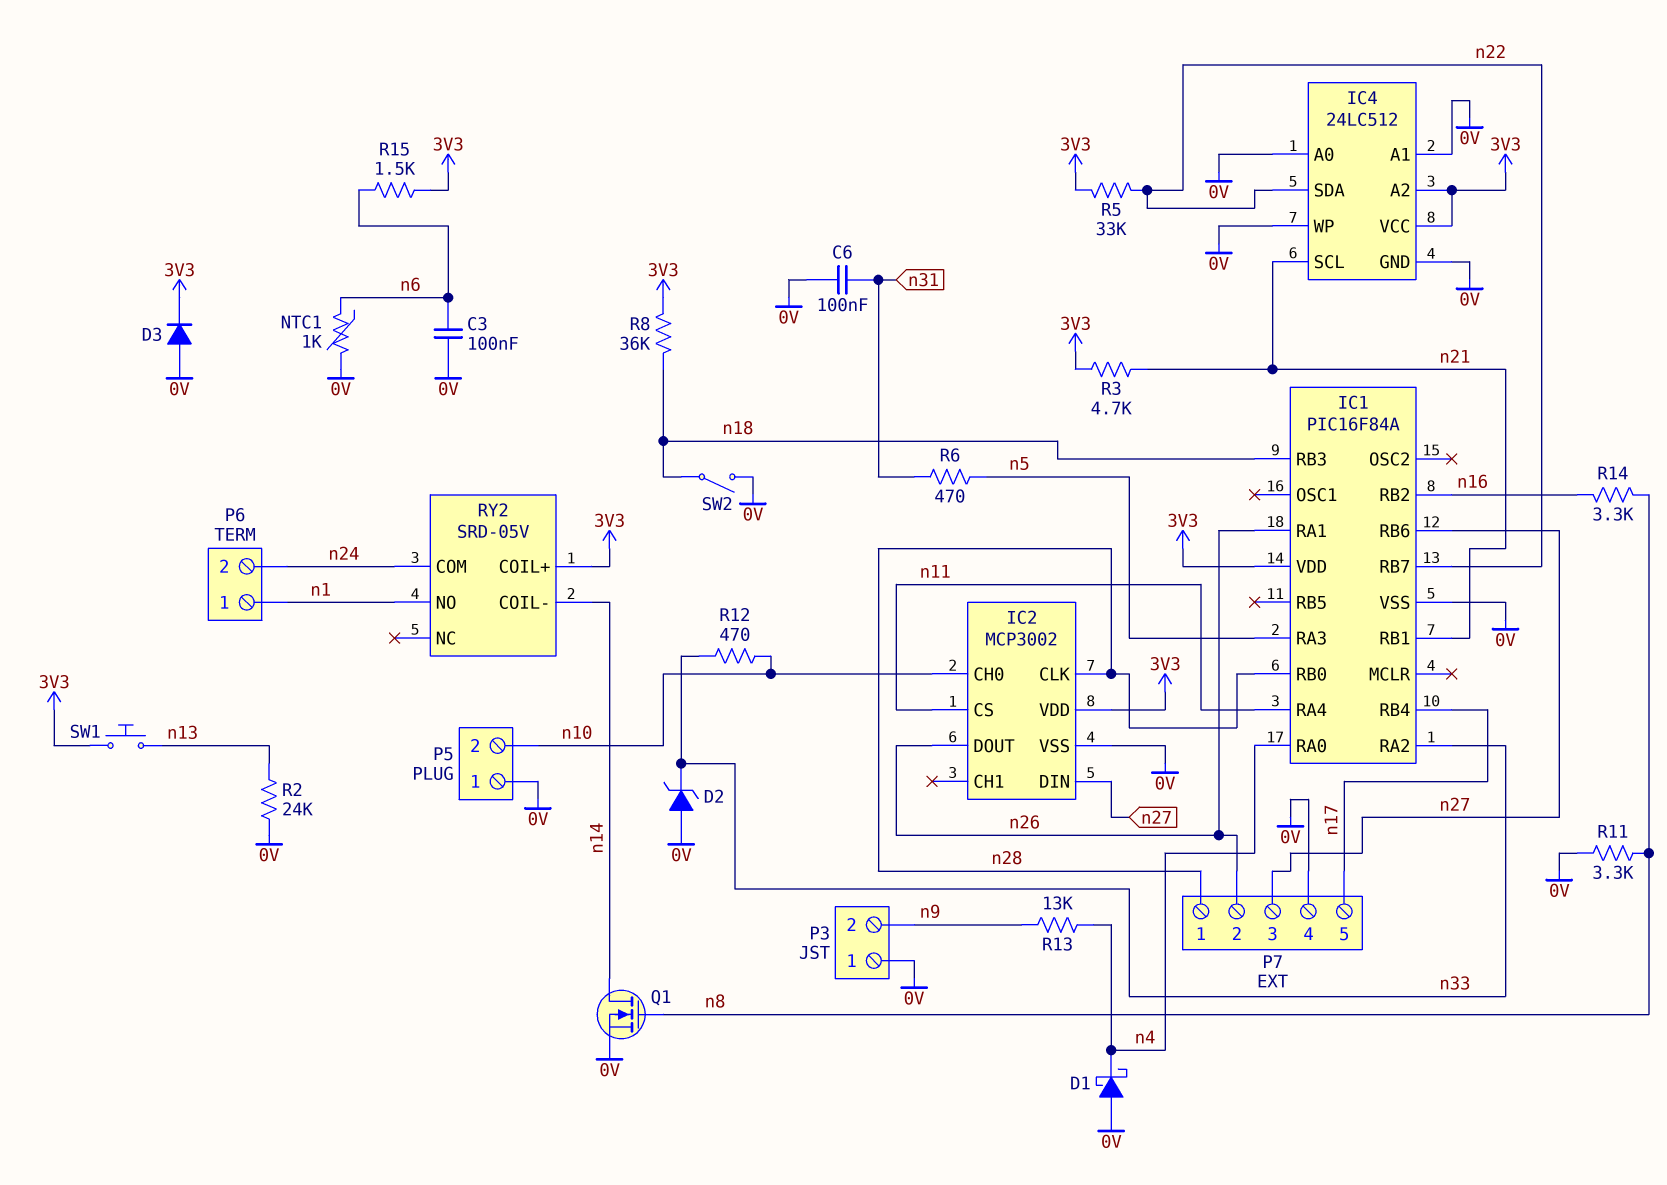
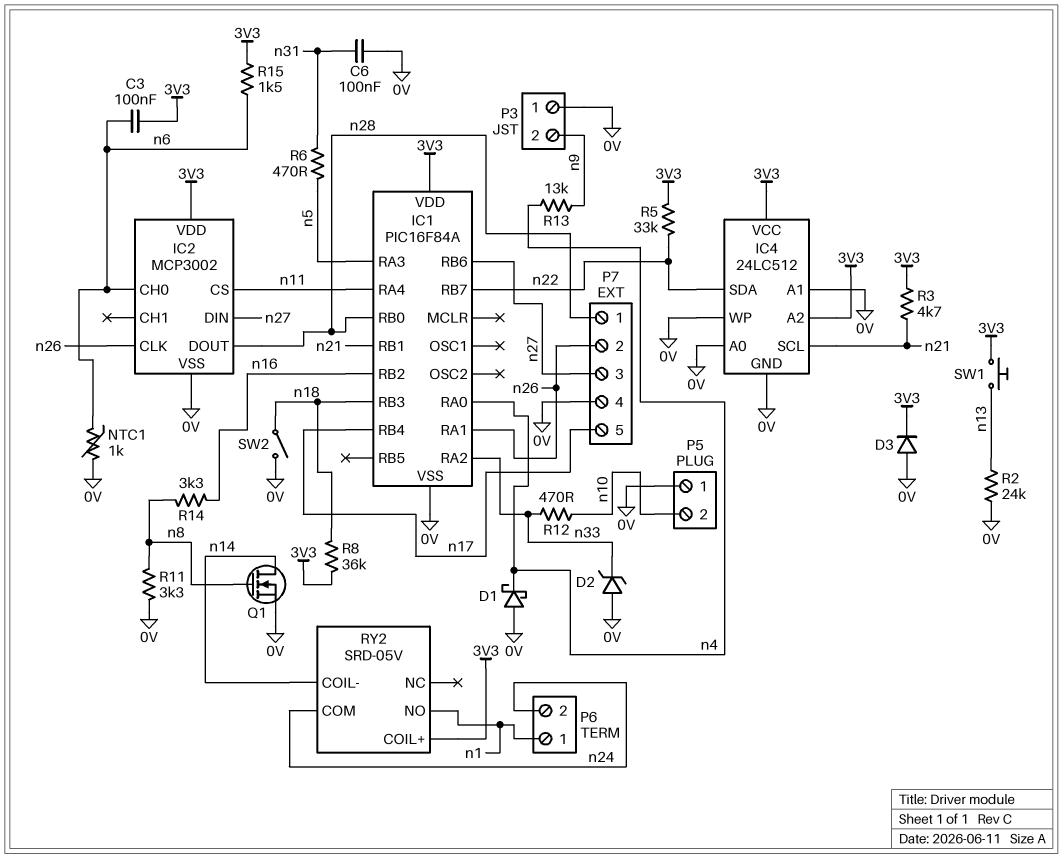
C3: 100nF (0V, n6) -> 100nF (3V3, n6)
IC2 pin CH0: n10 -> n6
IC2 pin CLK: n28 -> n26
IC2 pin DOUT: n26 -> n28

